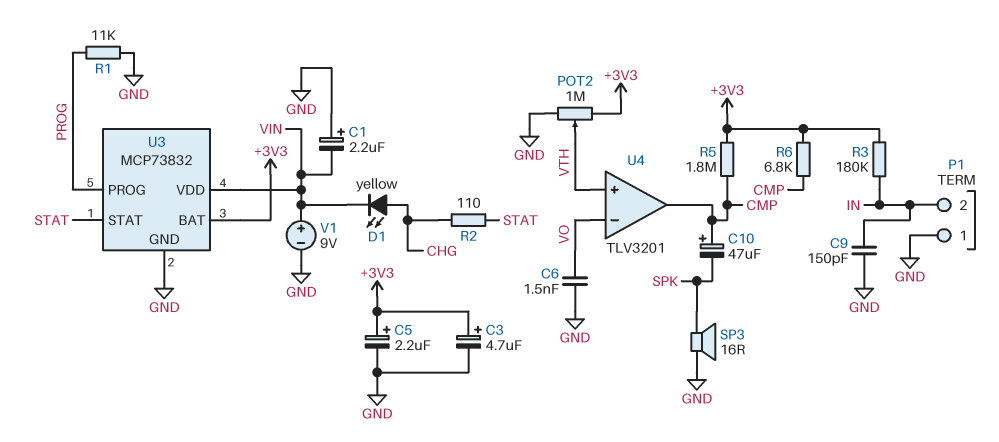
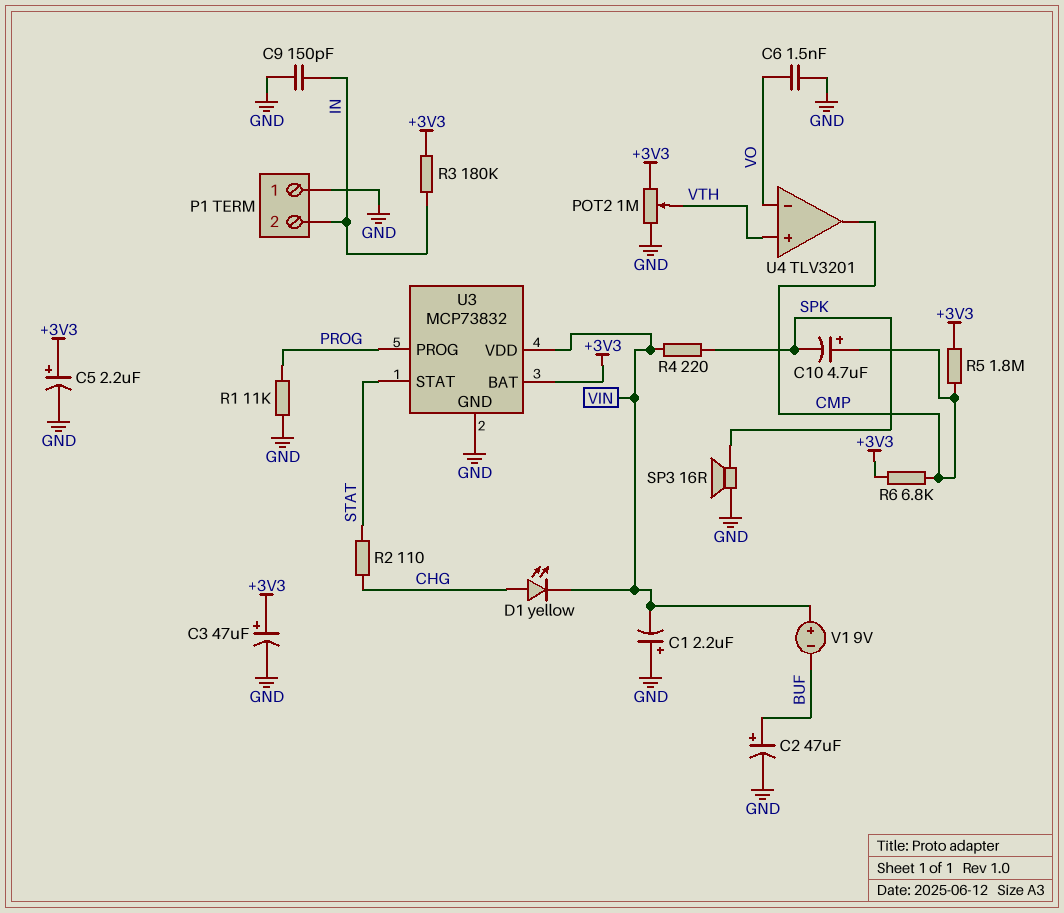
C2: none -> 47uF (plus BUF, minus GND)
C3: 4.7uF (plus +3V3, minus GND) -> 47uF (plus +3V3, minus GND)
C10: 47uF (plus CMP, minus SPK) -> 4.7uF (plus CMP, minus SPK)
R4: none -> 220 (SPK, VIN)
V1: 9V (plus VIN, minus GND) -> 9V (plus VIN, minus BUF)

